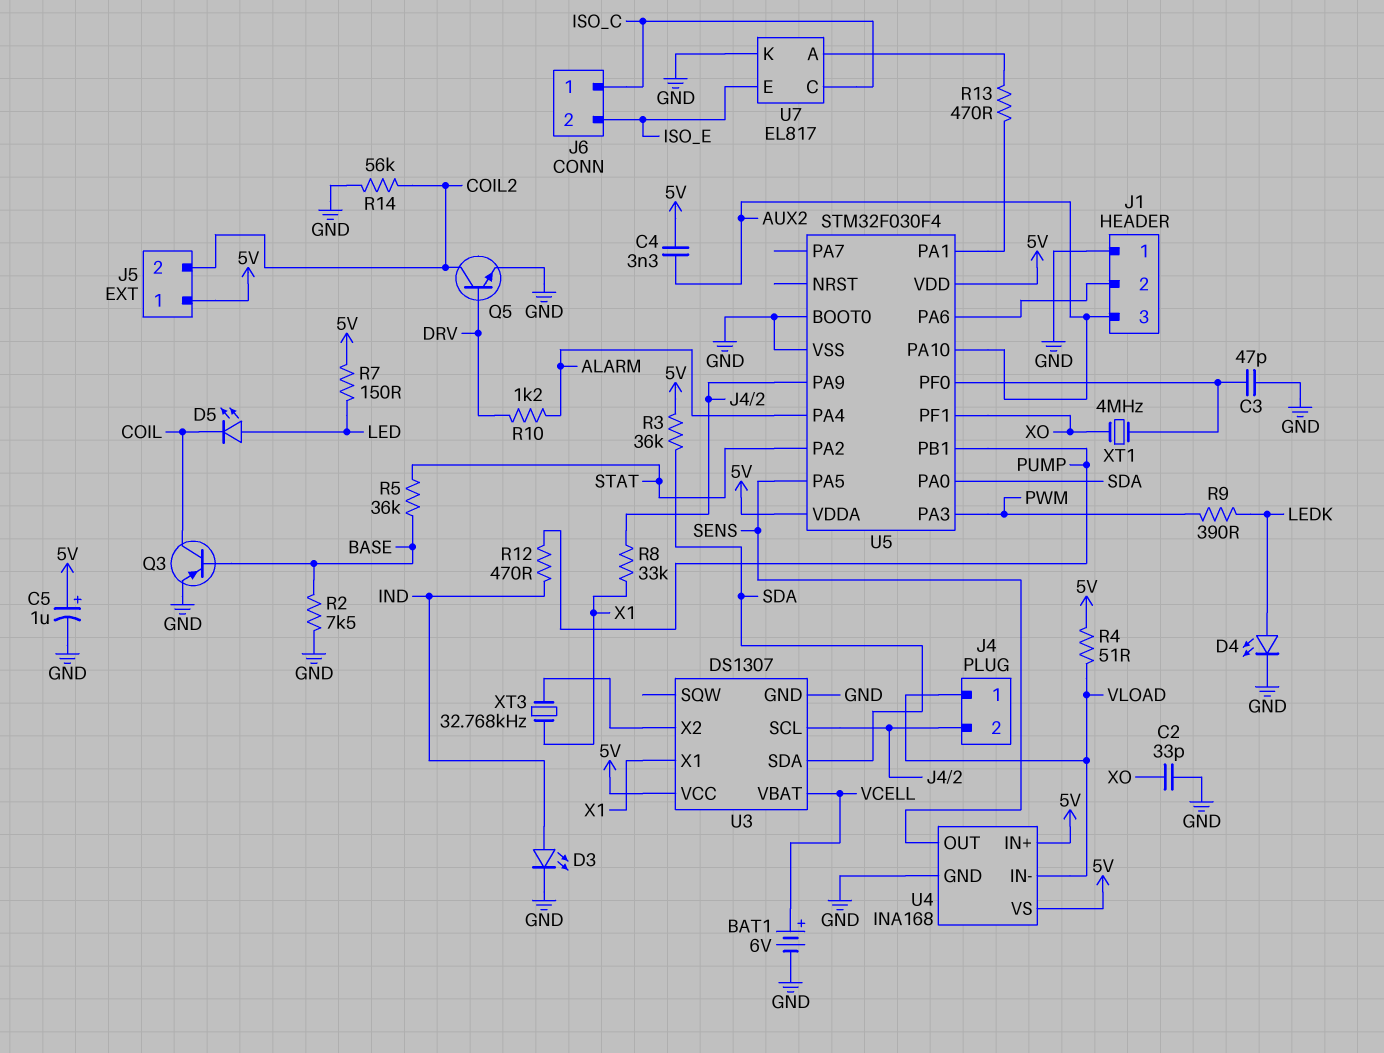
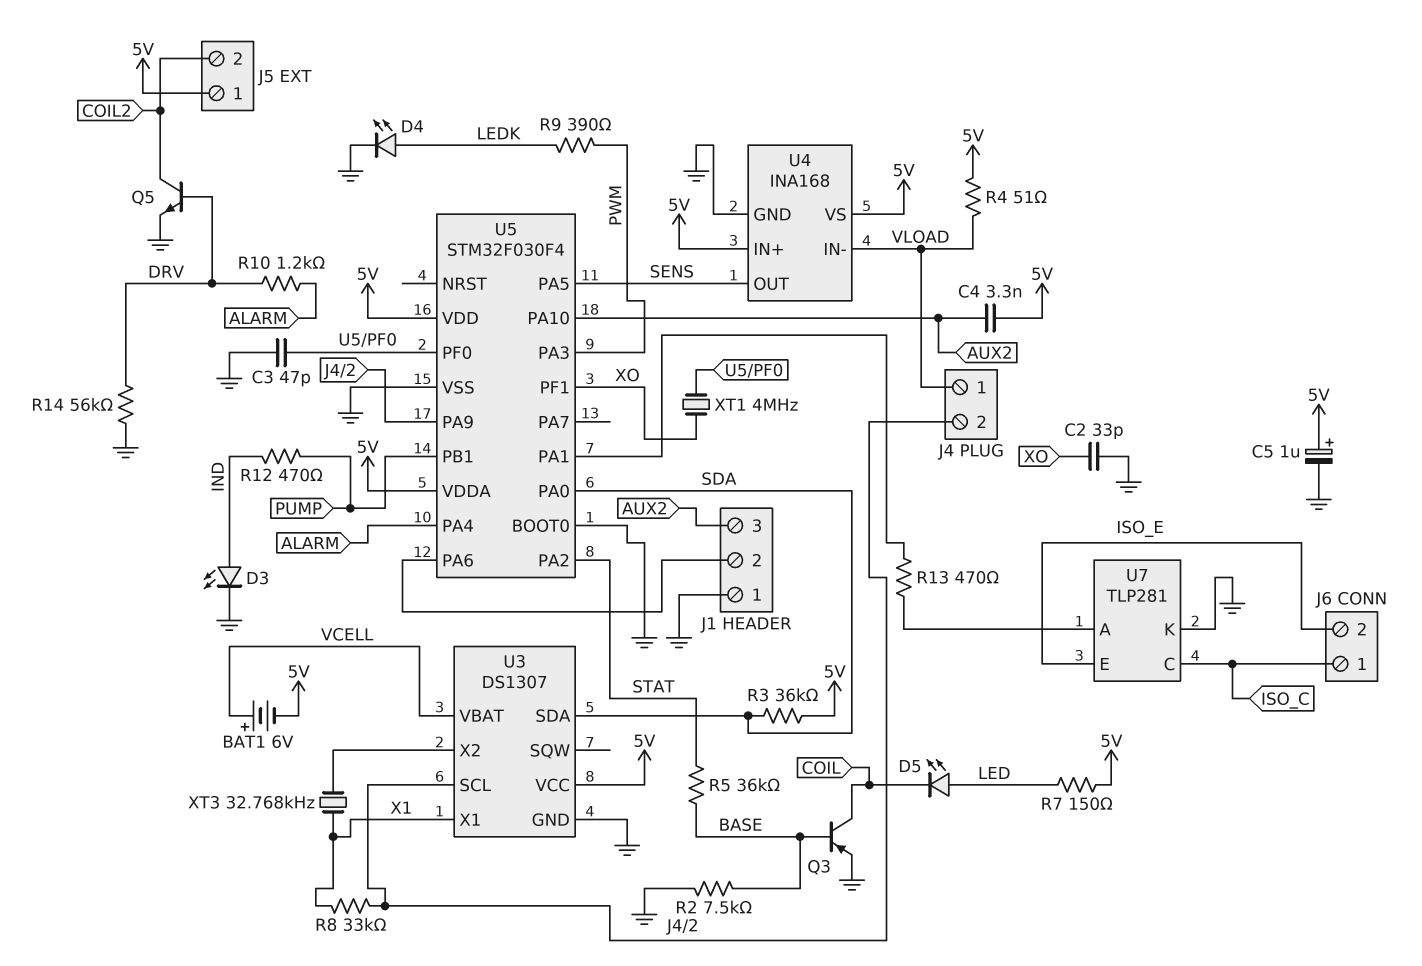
BAT1: 6V (plus VCELL, minus GND) -> 6V (plus VCELL, minus 5V)
R14: 56k (COIL2, GND) -> 56k (DRV, GND)
U7: EL817 -> TLP281

